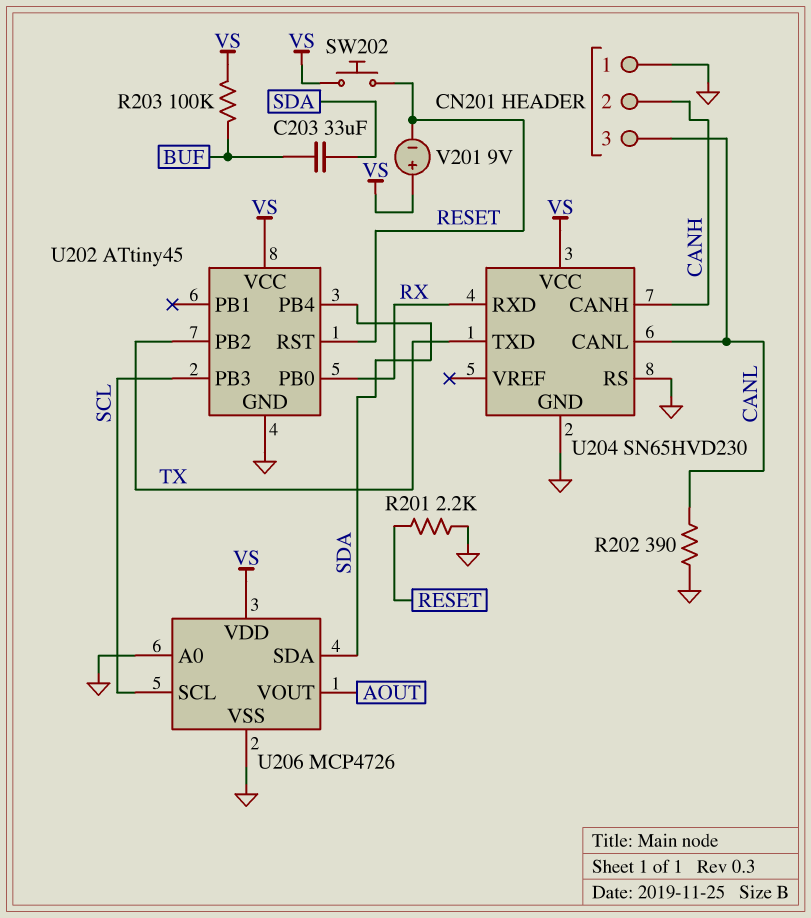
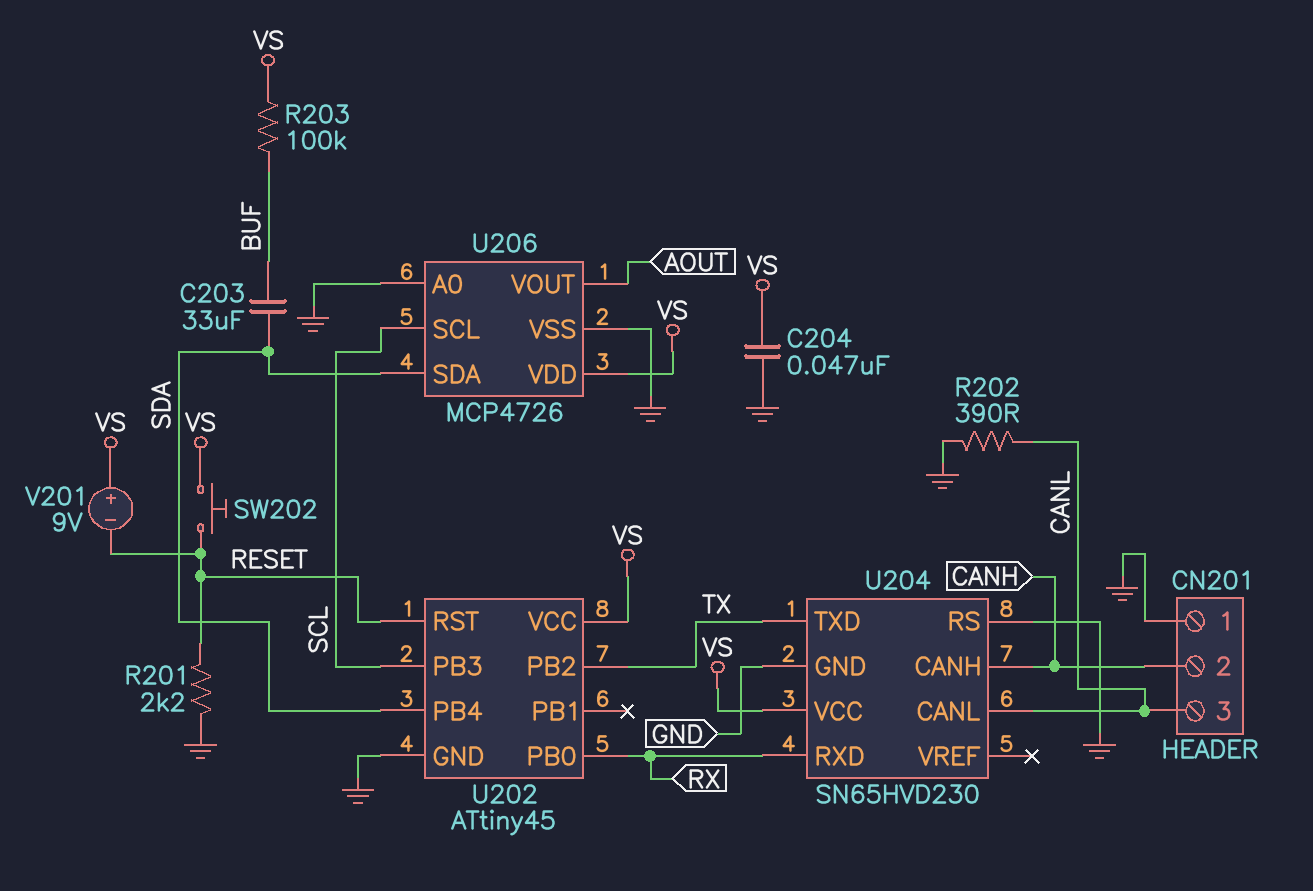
C204: none -> 47nF (GND, VS)

